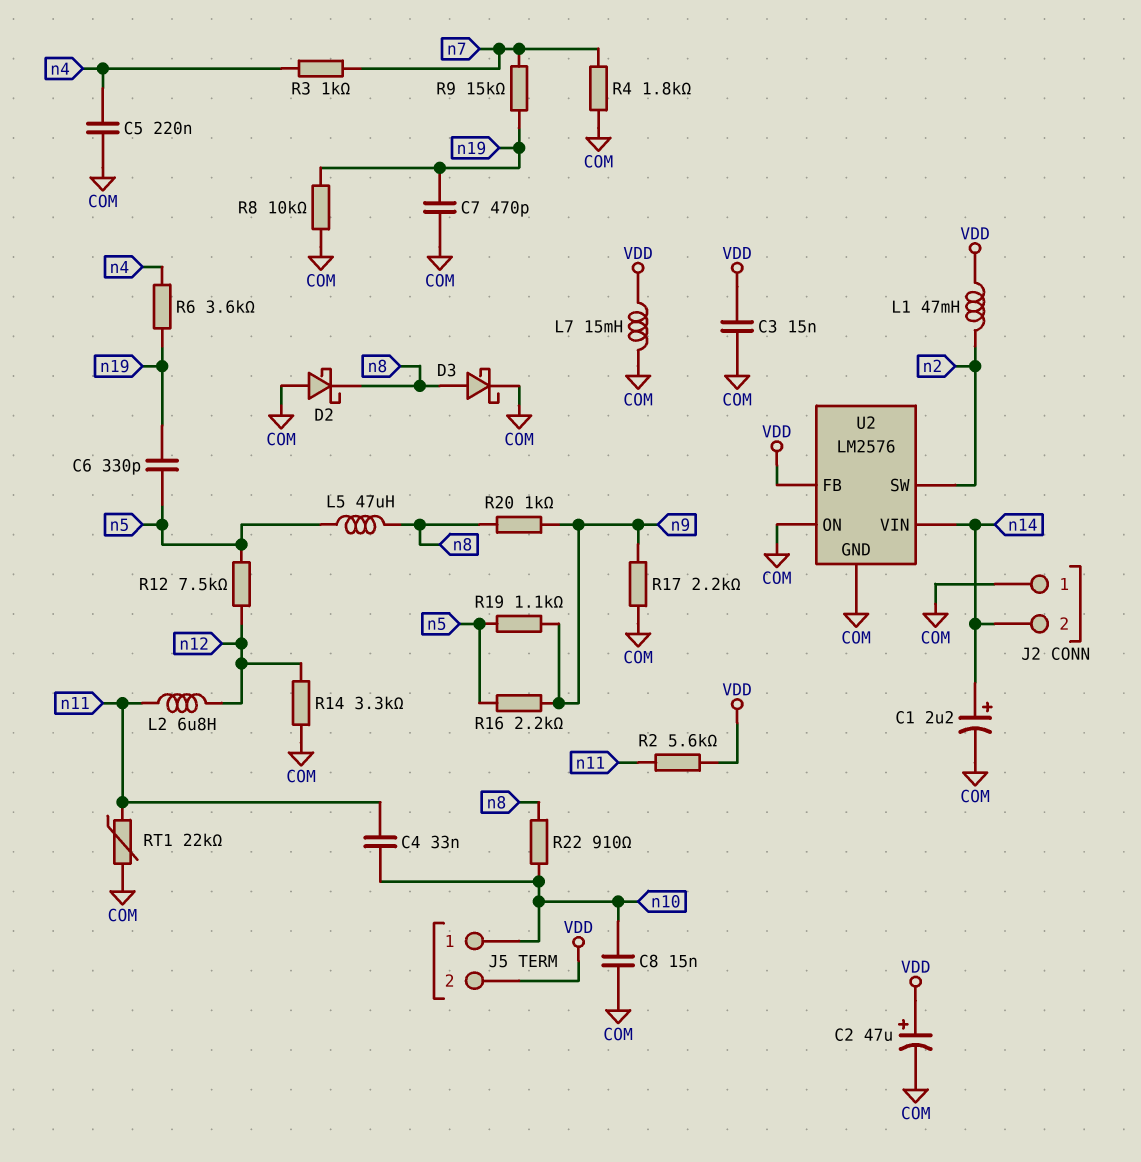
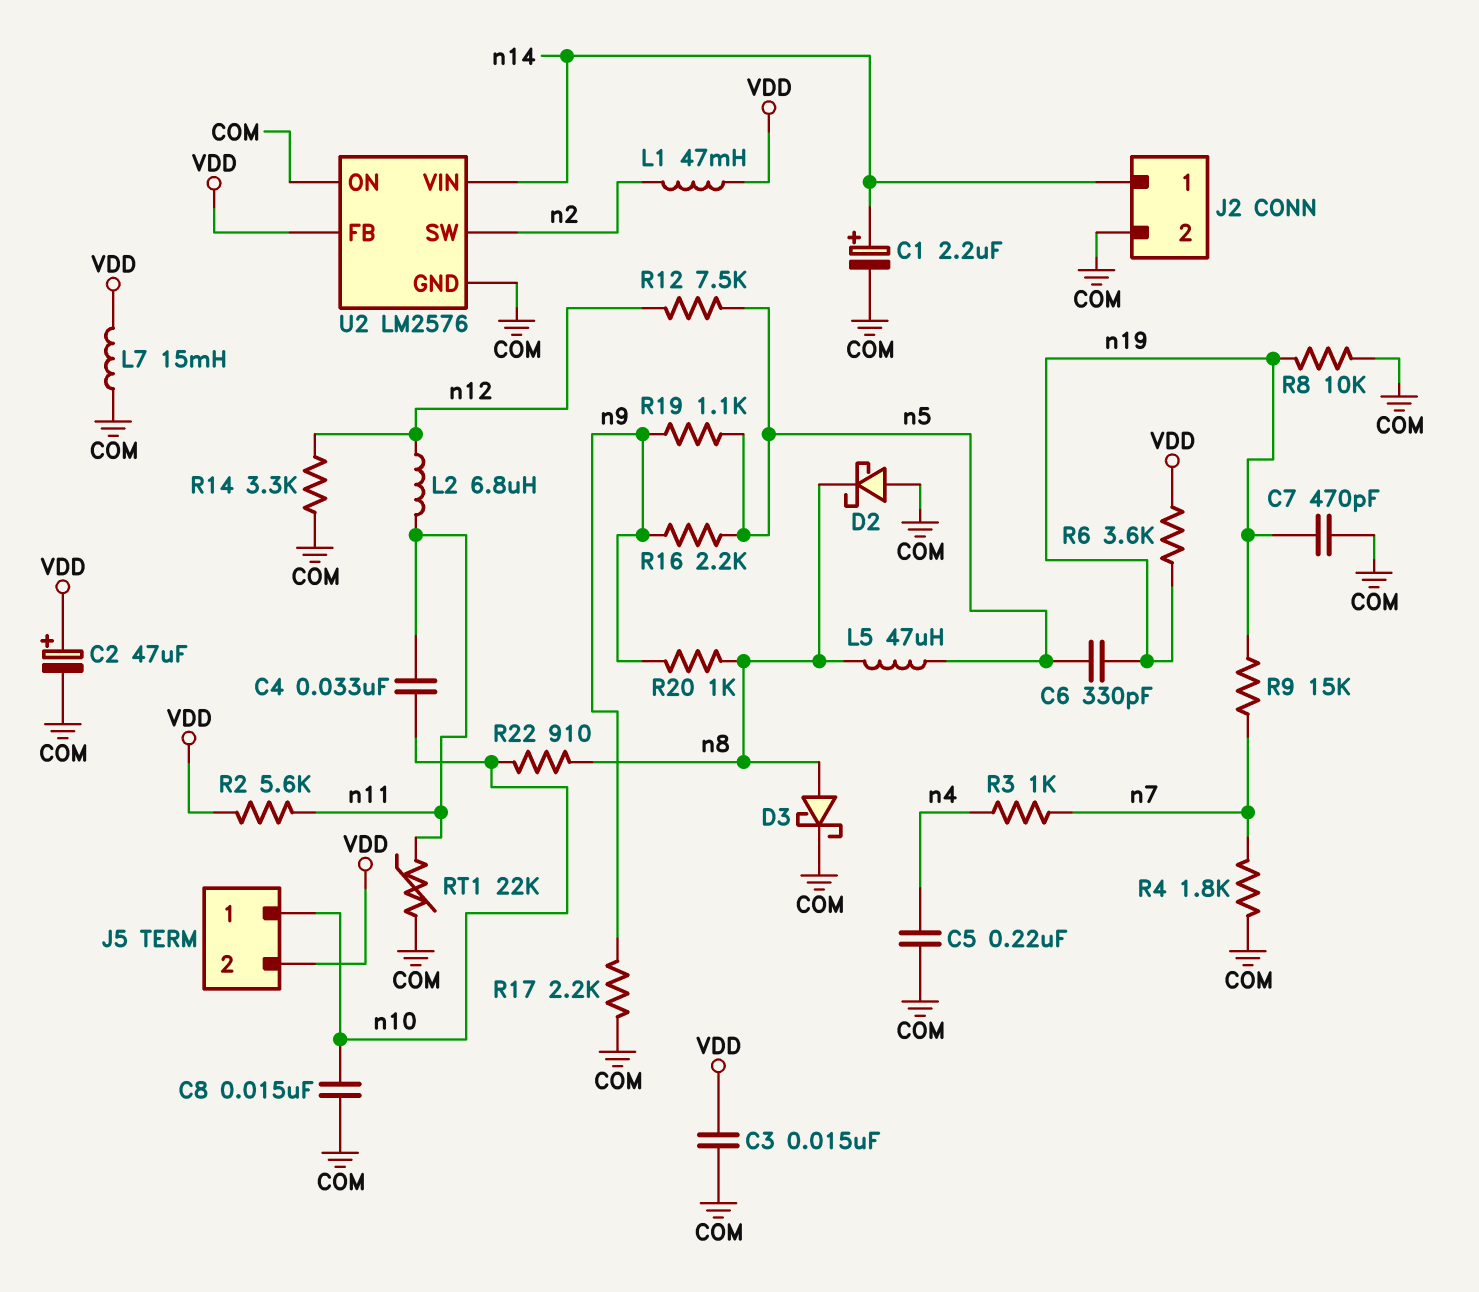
J2 pin 1: COM -> n14
J2 pin 2: n14 -> COM
R6: 3.6k (n4, n19) -> 3.6k (VDD, n19)

